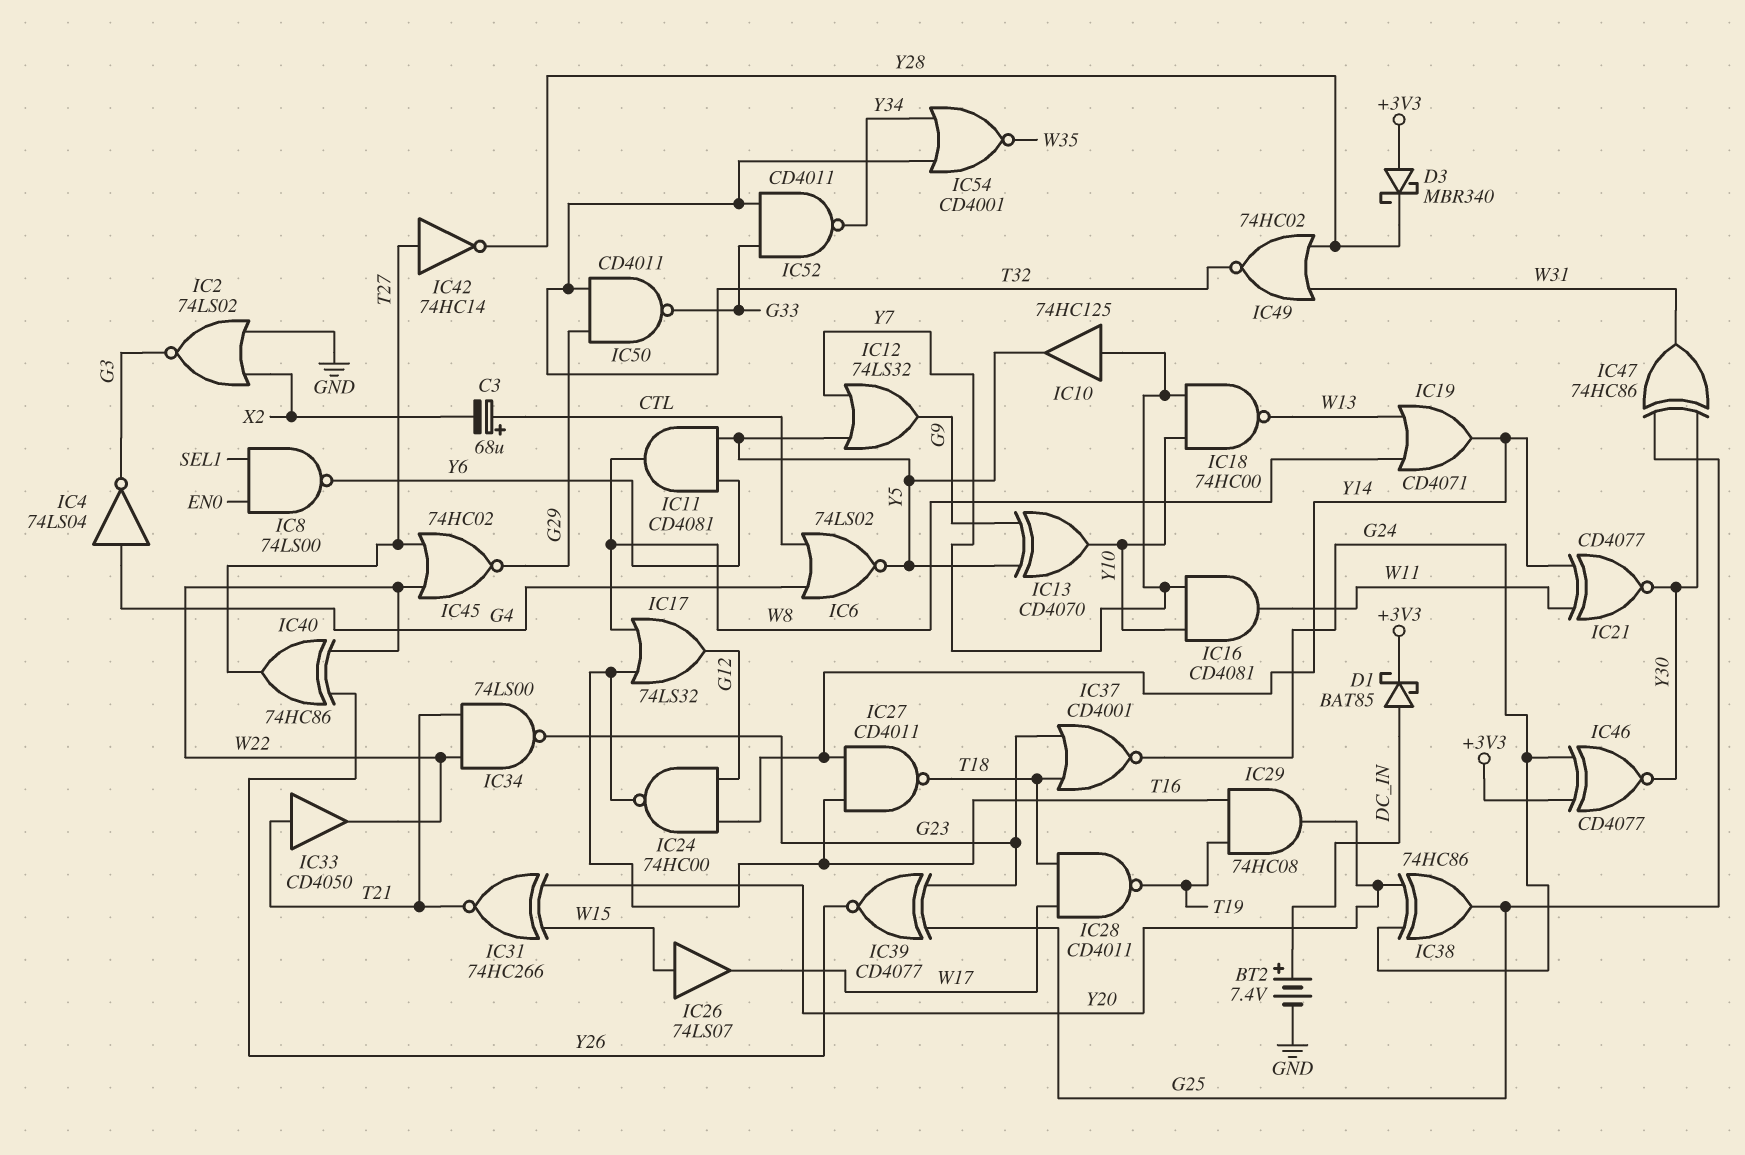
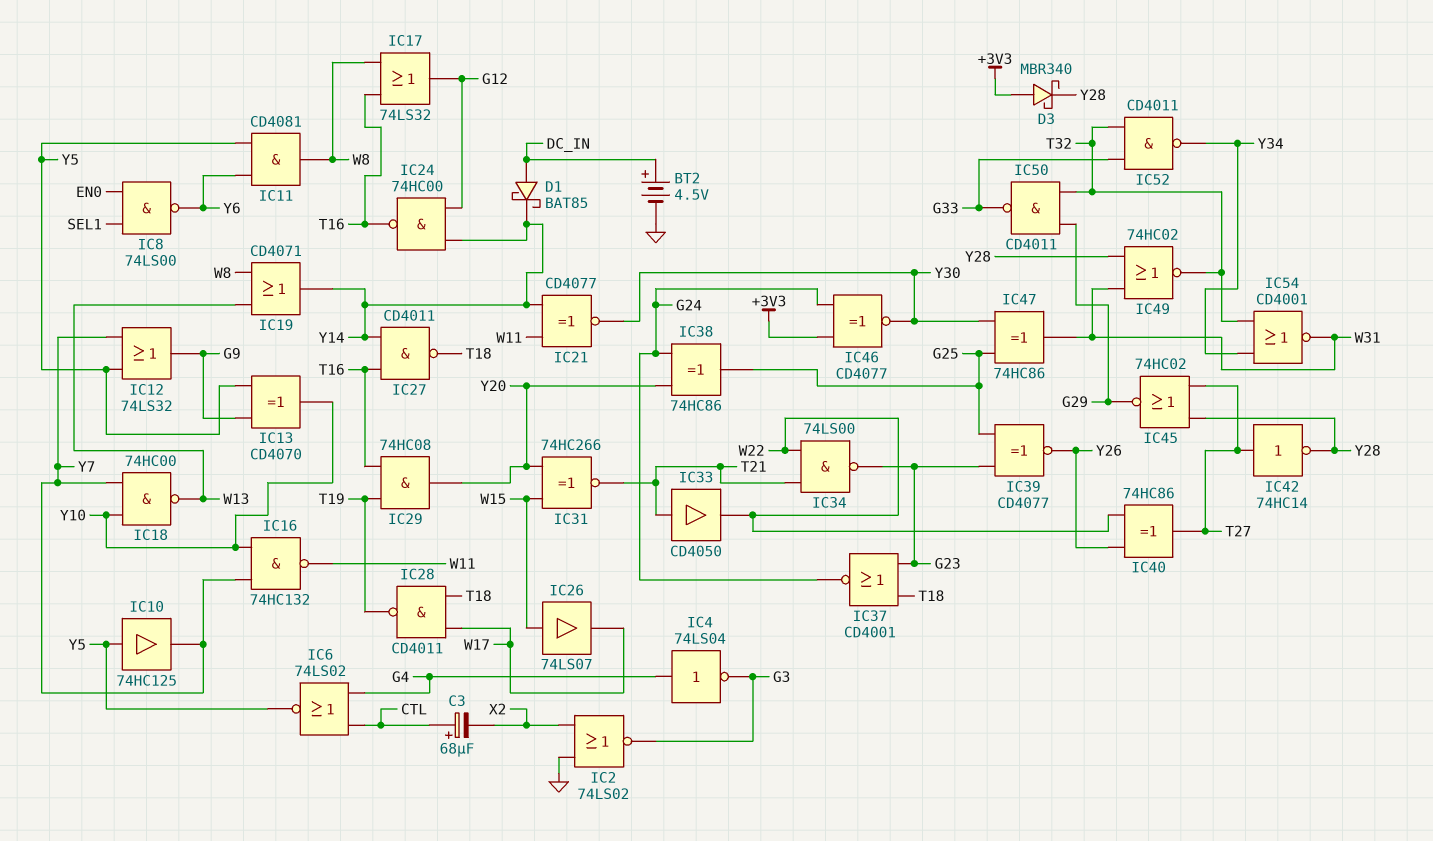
BT2: 7.4V (plus DC_IN, minus GND) -> 4.5V (plus DC_IN, minus GND)
D1: schottky BAT85 (A DC_IN, K +3V3) -> schottky BAT85 (A DC_IN, K Y14)
IC10: buffer 74HC125 (in Y7, out Y5) -> buffer 74HC125 (in Y5, out Y7)
IC16: AND CD4081 (in Y7, in Y10, out W11) -> NAND 74HC132 (in Y7, in Y10, out W11)
IC45: NOR 74HC02 (in T27, in W22, out G29) -> NOR 74HC02 (in T27, in Y28, out G29)
IC54: NOR CD4001 (in T32, in Y34, out W35) -> NOR CD4001 (in T32, in Y34, out W31)

